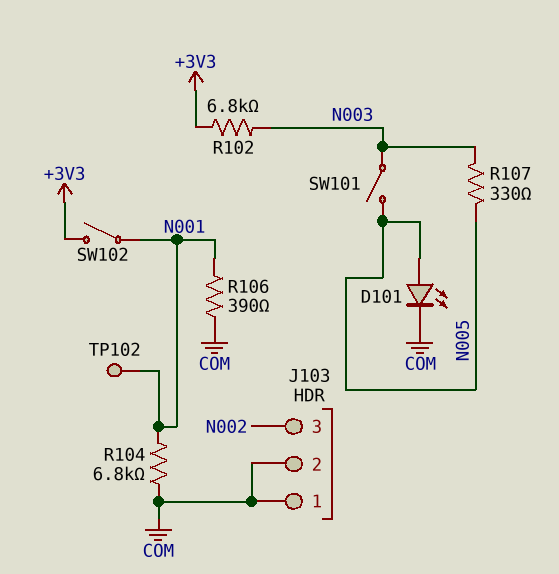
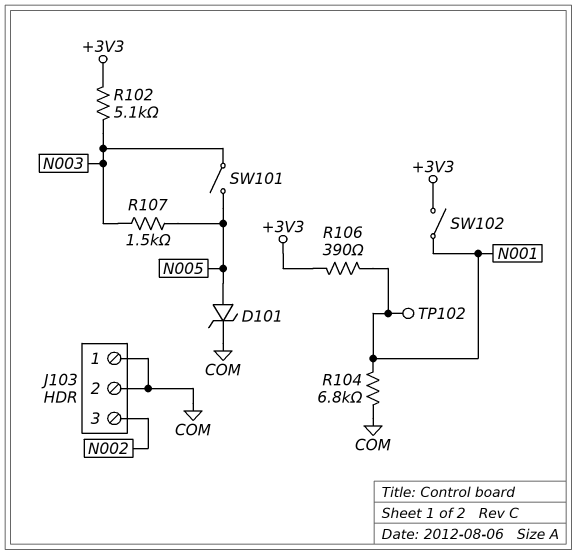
D101: LED (A N005, K COM) -> zener (A N005, K COM)
R102: 6.8k (+3V3, N003) -> 5.1k (+3V3, N003)
R106: 390 (COM, N001) -> 390 (+3V3, N001)
R107: 330 (N003, N005) -> 1.5k (N003, N005)

